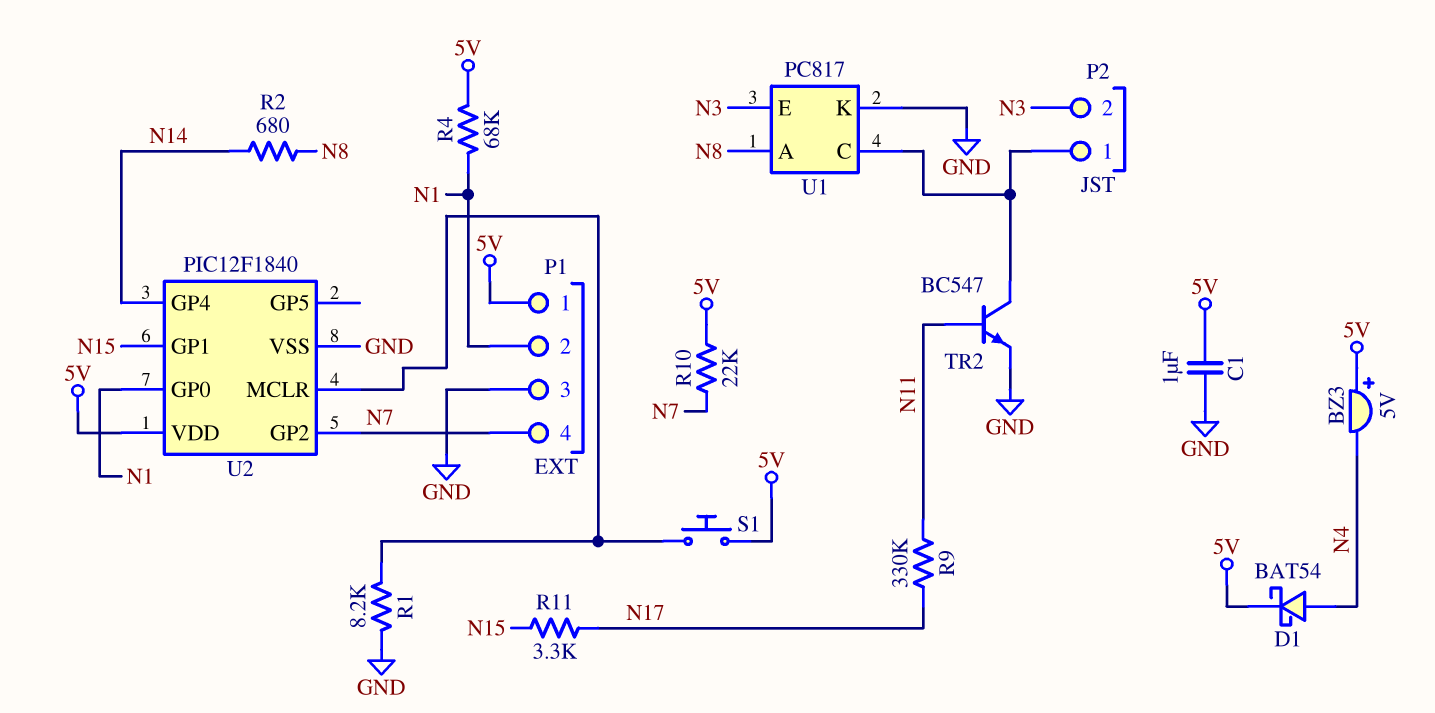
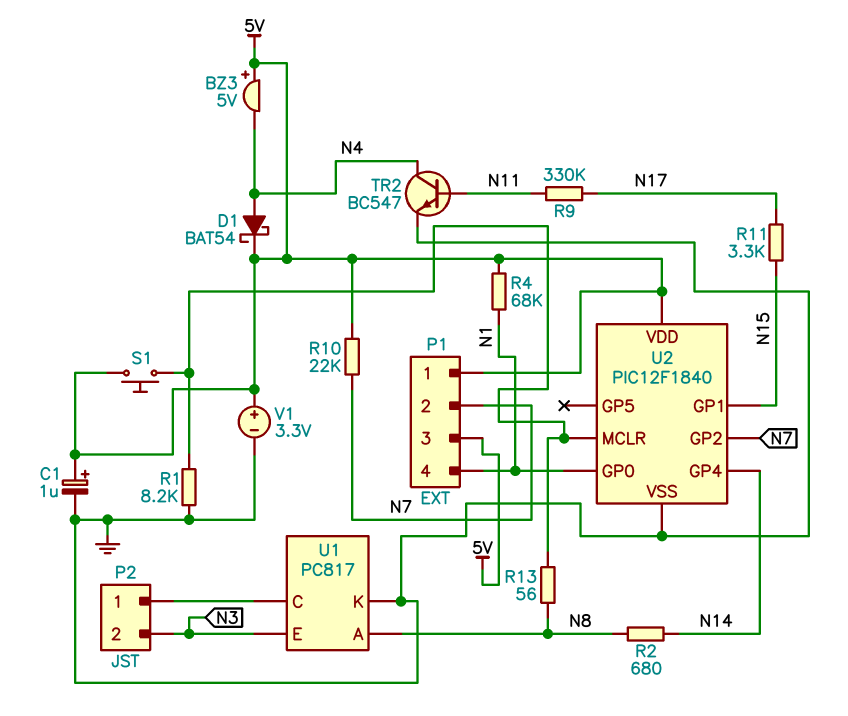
C1: 1uF (5V, GND) -> 1uF (plus 5V, minus GND)
P1 pin 2: N1 -> N7
P1 pin 3: GND -> 5V
P1 pin 4: N7 -> N1
R13: none -> 56 (N8, U2/MCLR)
TR2: NPN BC547 (B N11, C P2/1, E GND) -> NPN BC547 (B N11, C N4, E GND)
V1: none -> 3.3V (plus 5V, minus GND)

